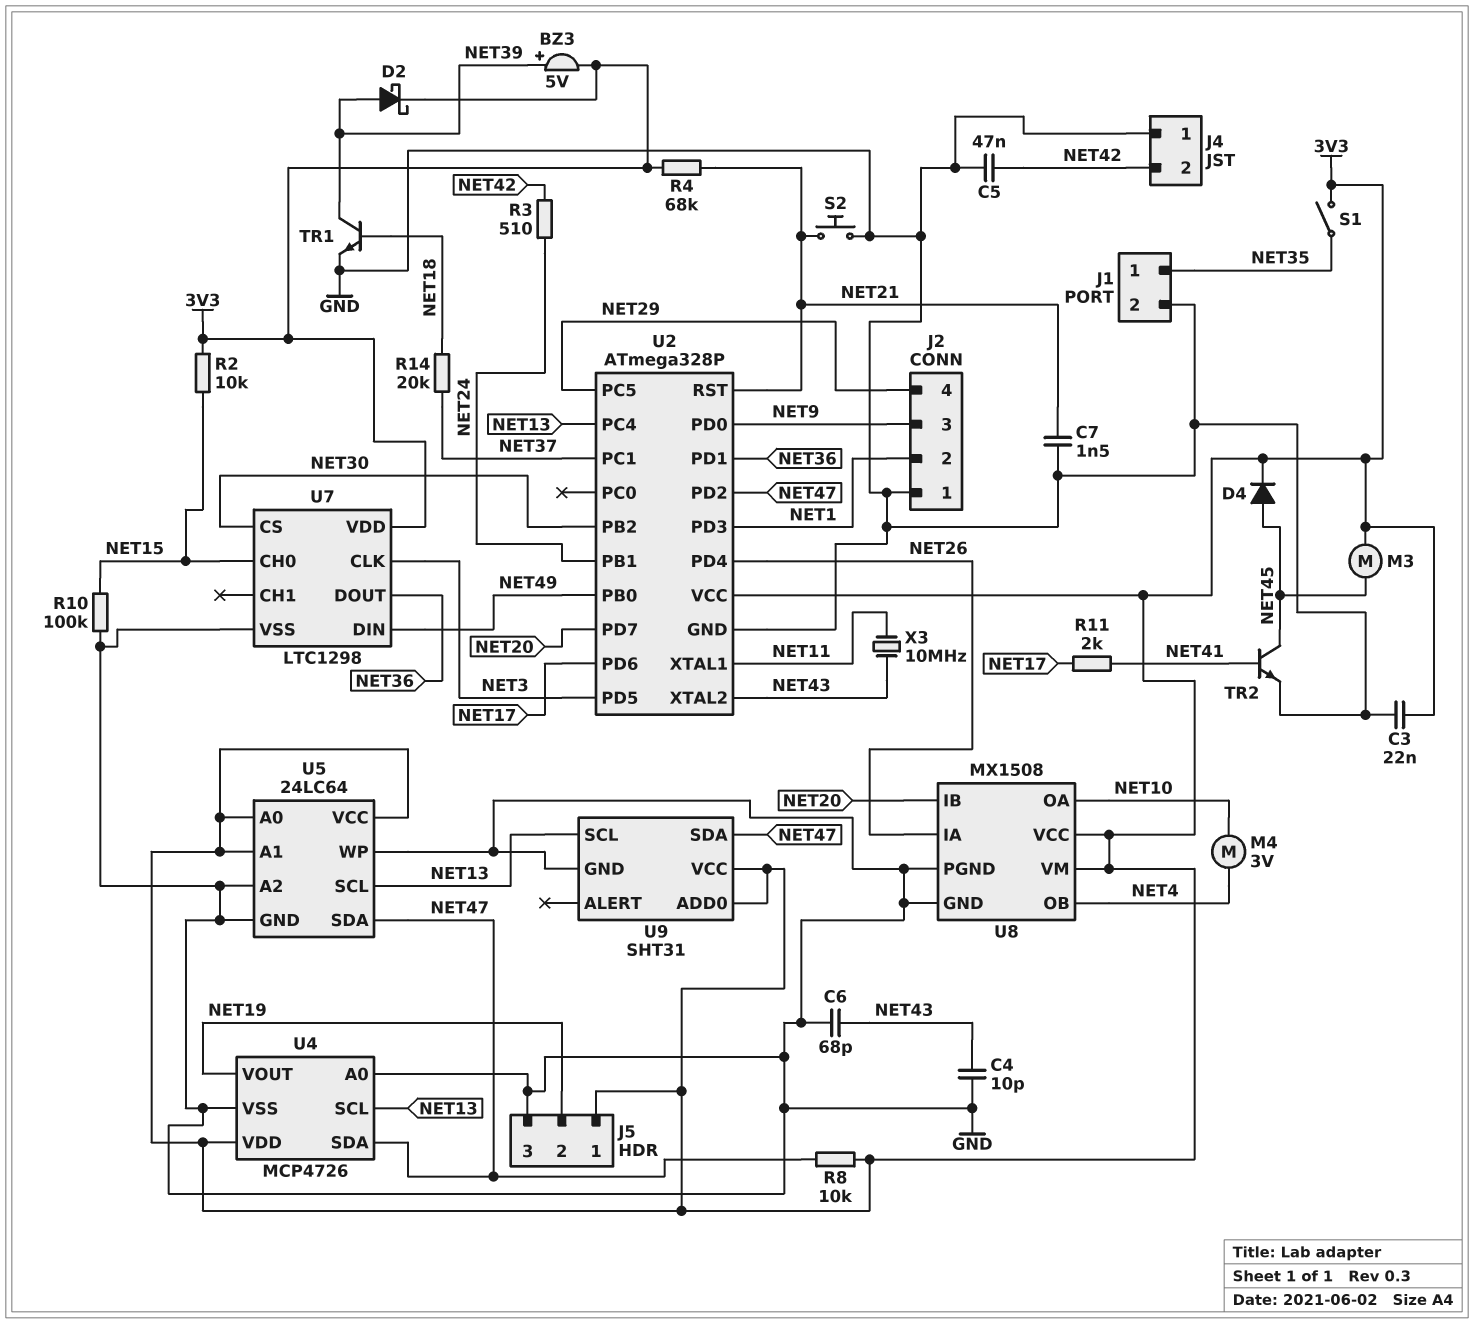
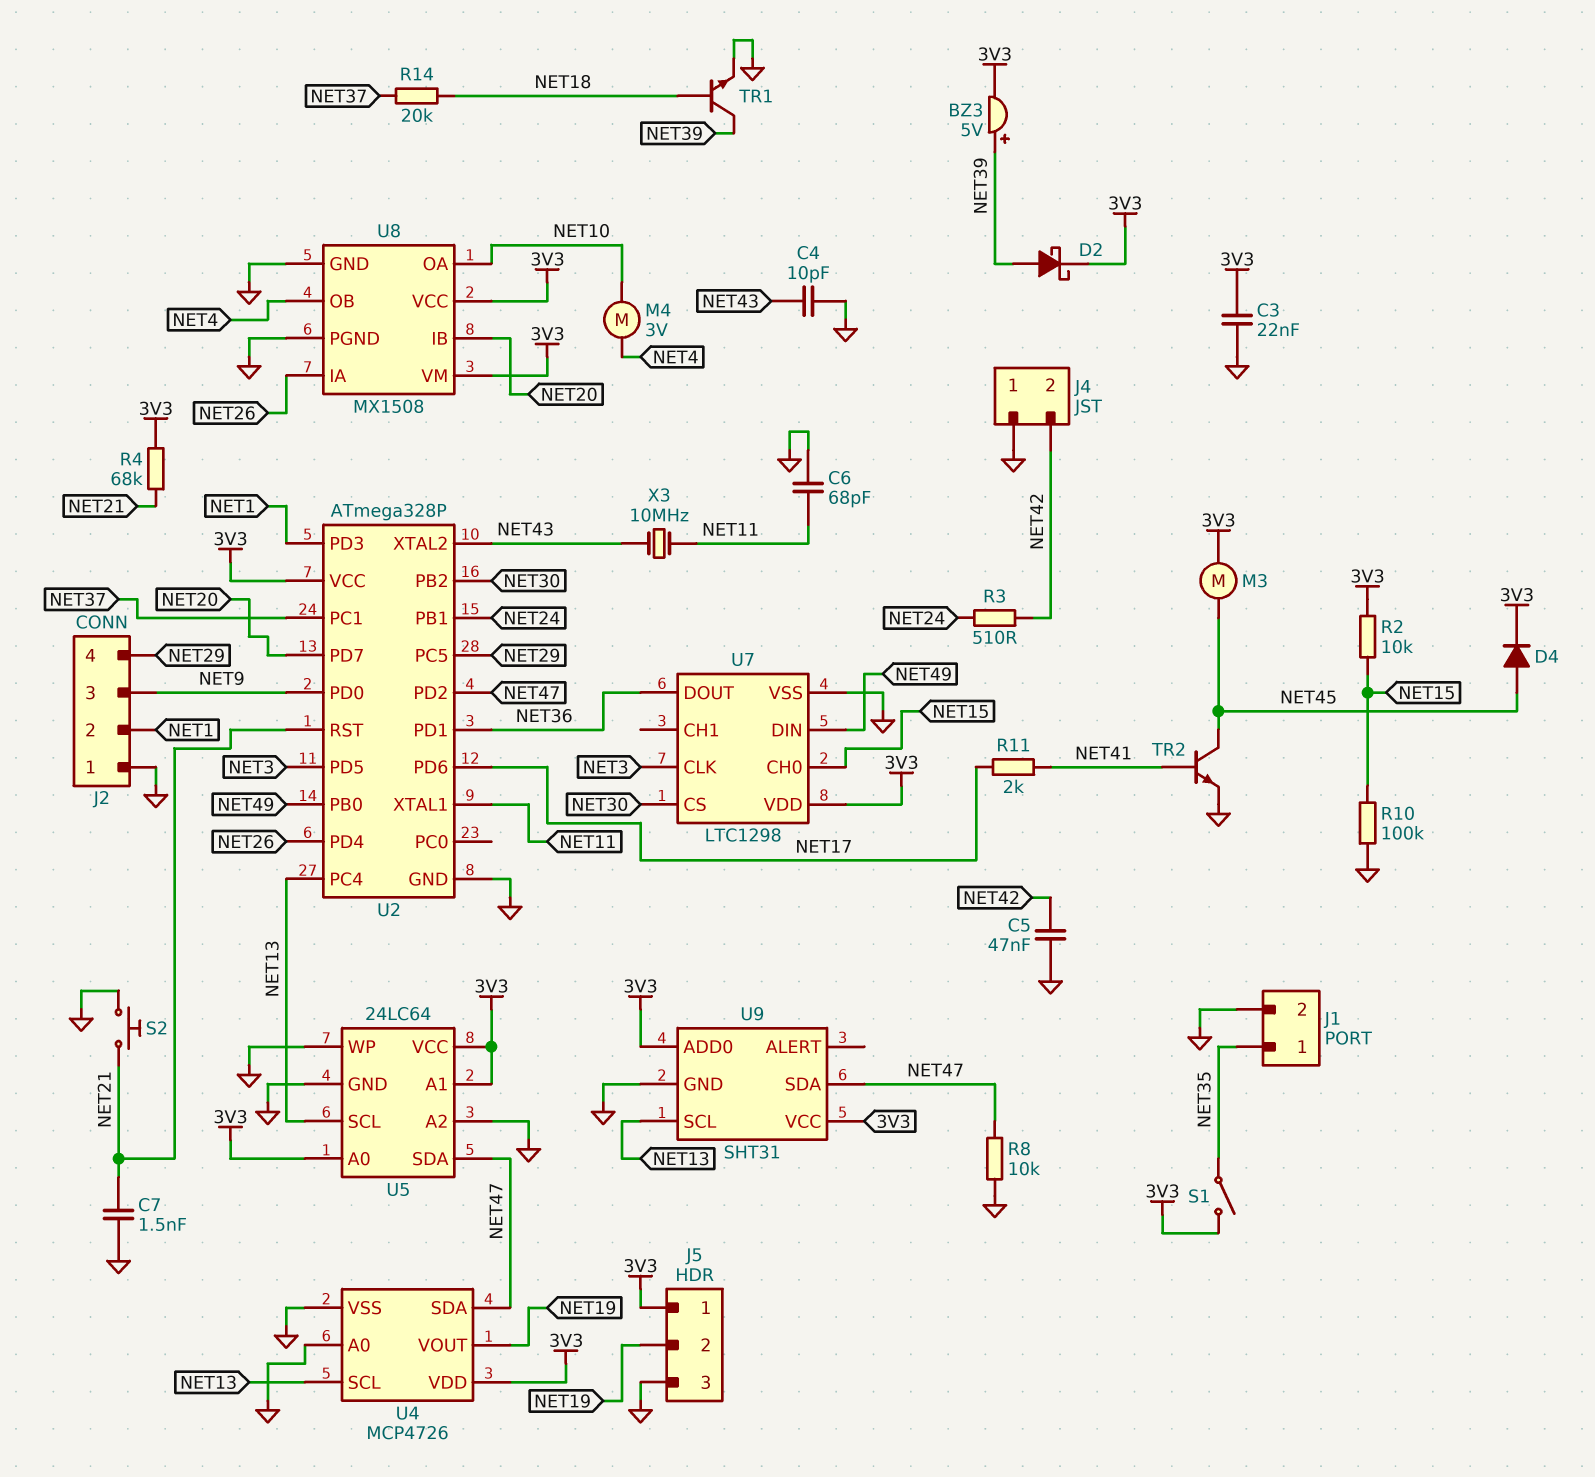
C6: 68pF (GND, NET43) -> 68pF (GND, NET11)
R8: 10k (3V3, NET47) -> 10k (GND, NET47)

